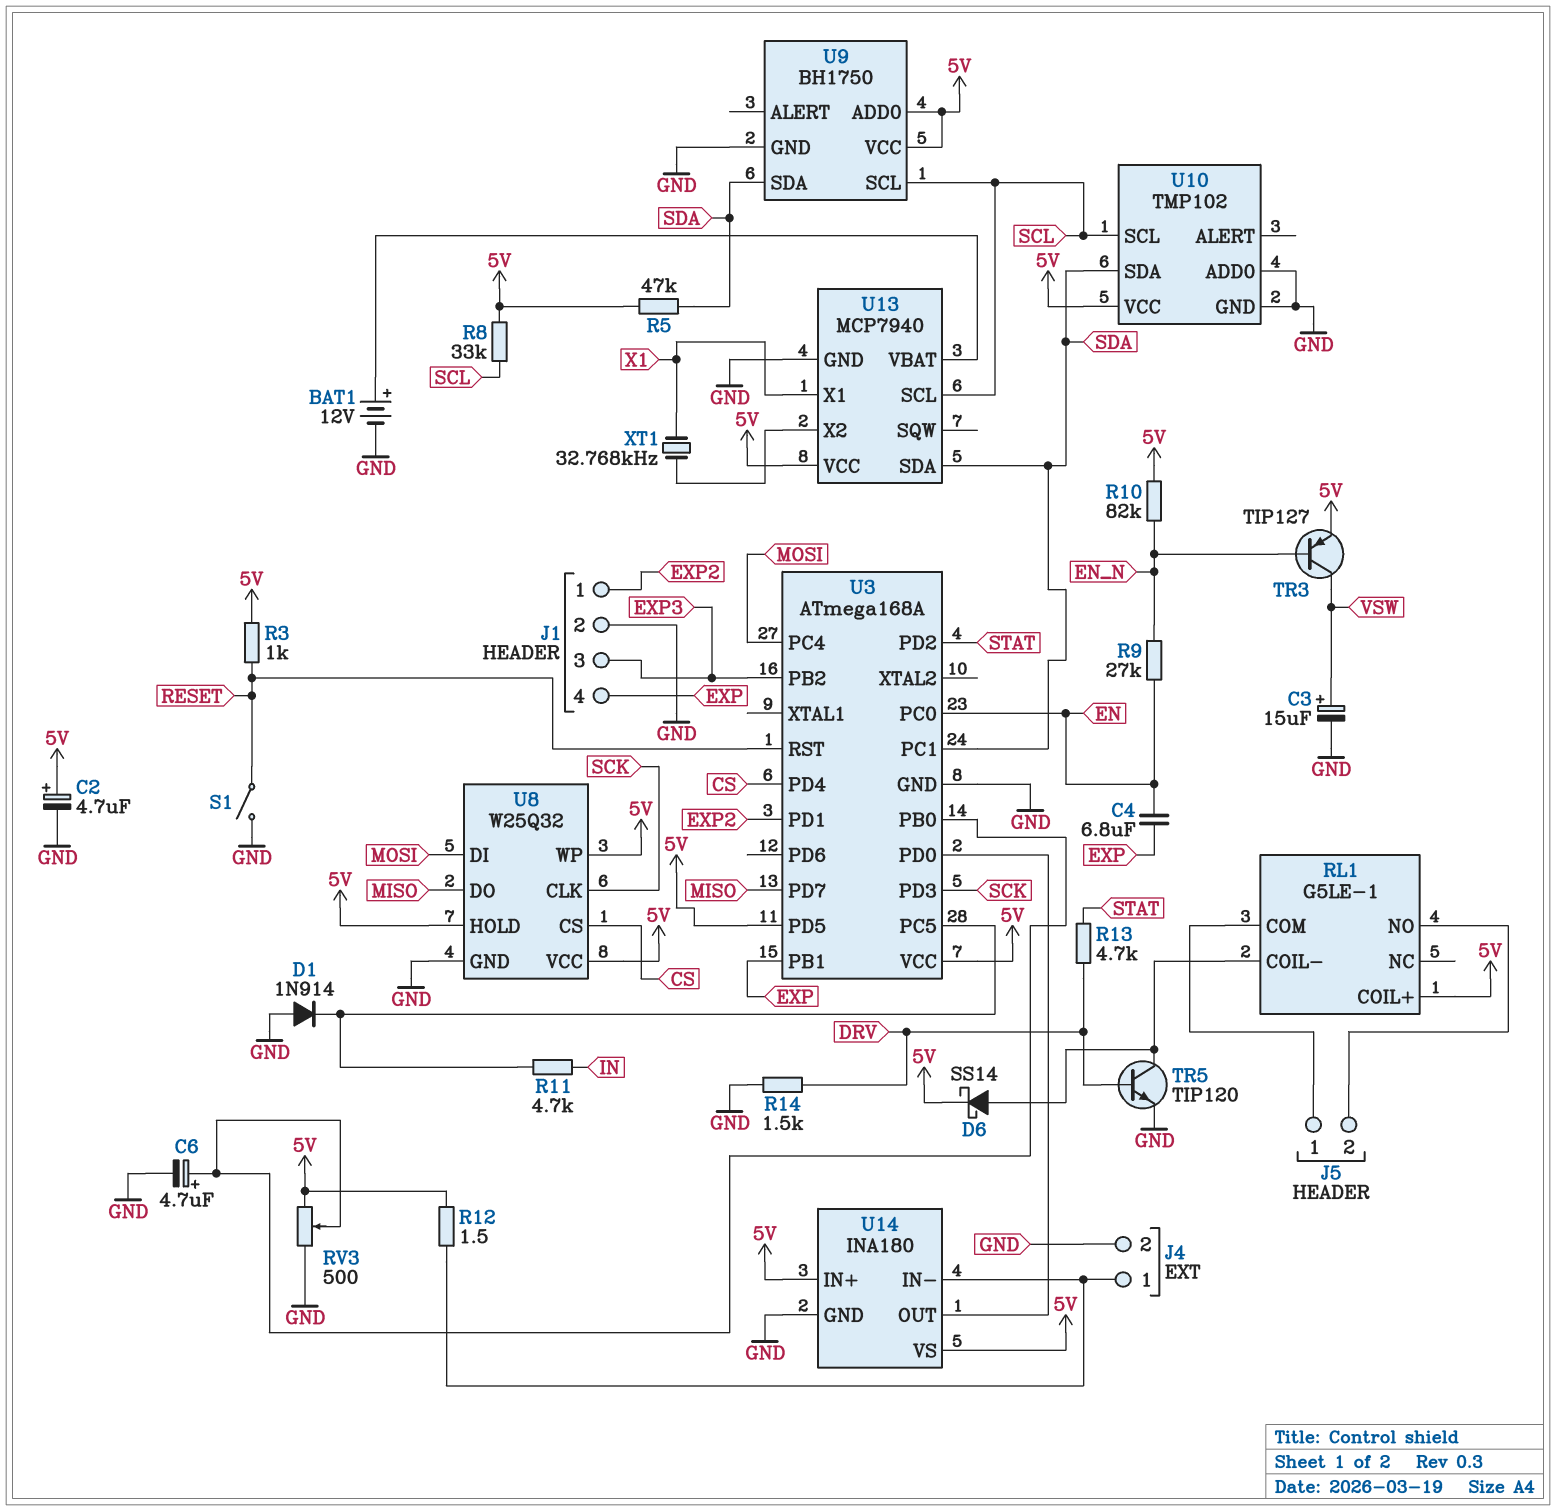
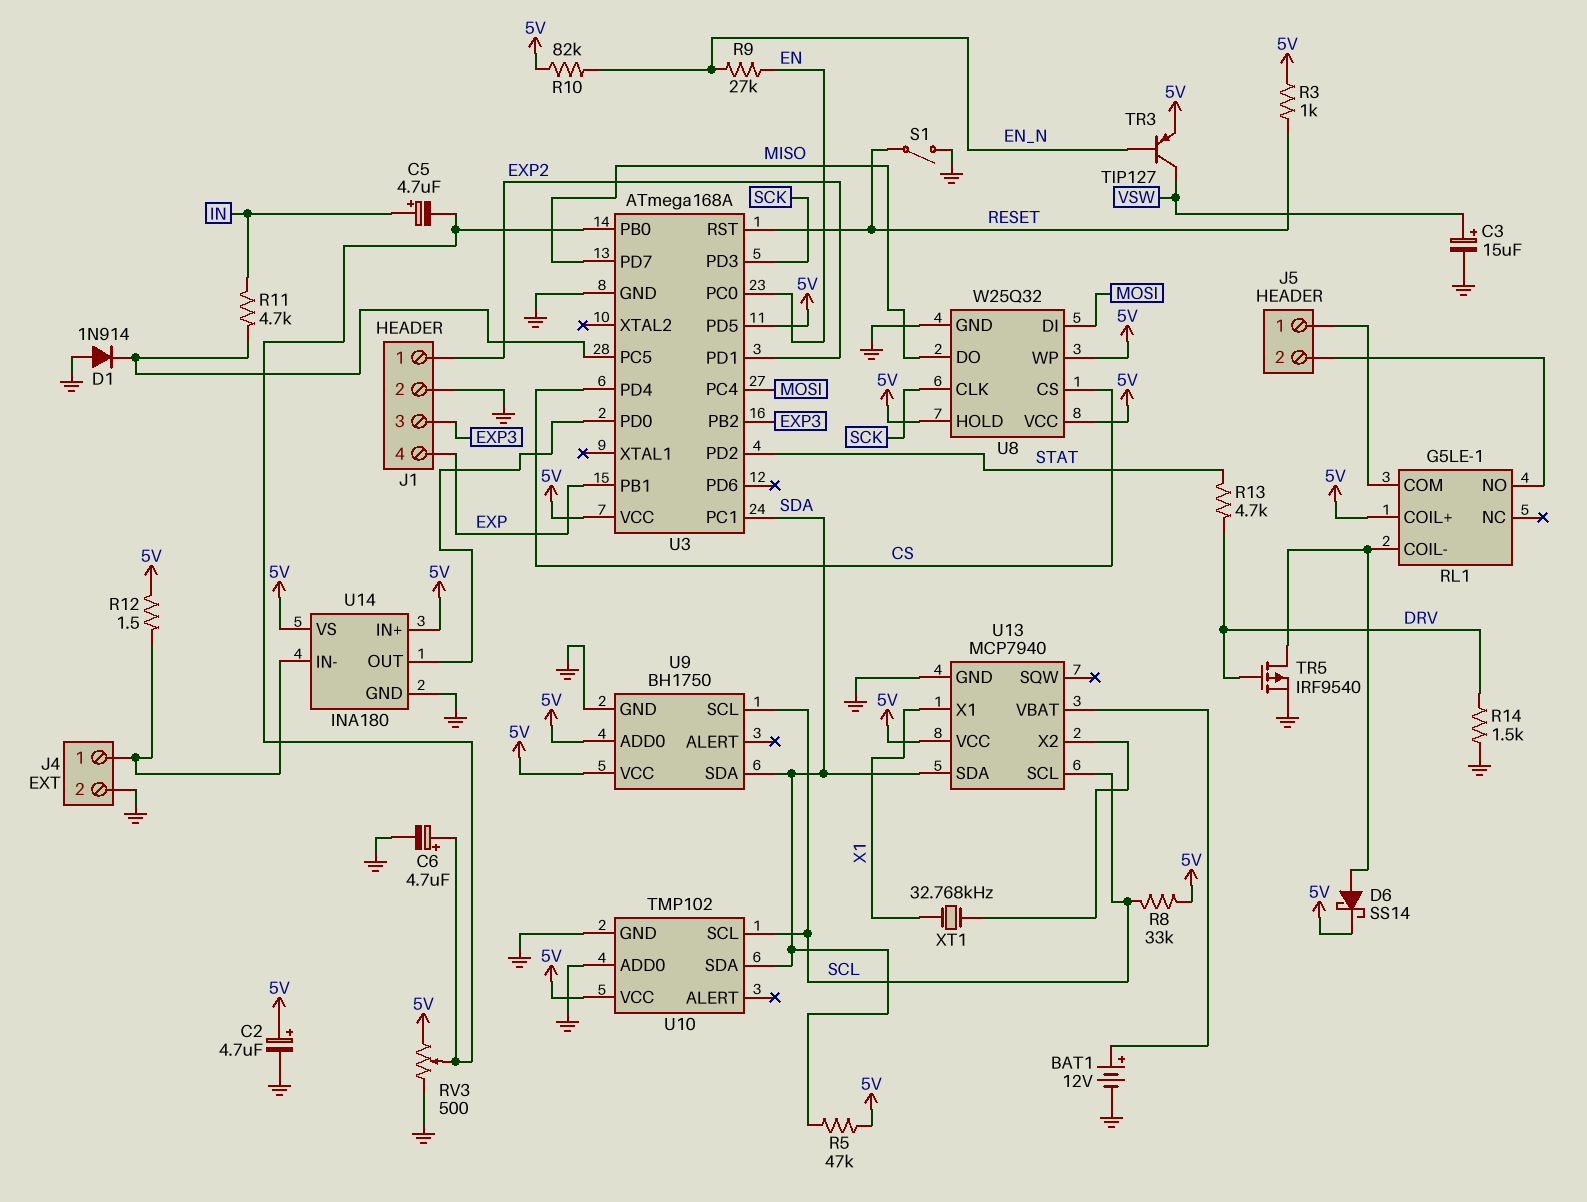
C4: 6.8uF (EN, EXP) -> none
C5: none -> 4.7uF (plus IN, minus U3/PB0)
TR5: NPN TIP120 (B DRV, C RL1/COIL-, E GND) -> PMOS IRF9540 (G DRV, D RL1/COIL-, S GND)

